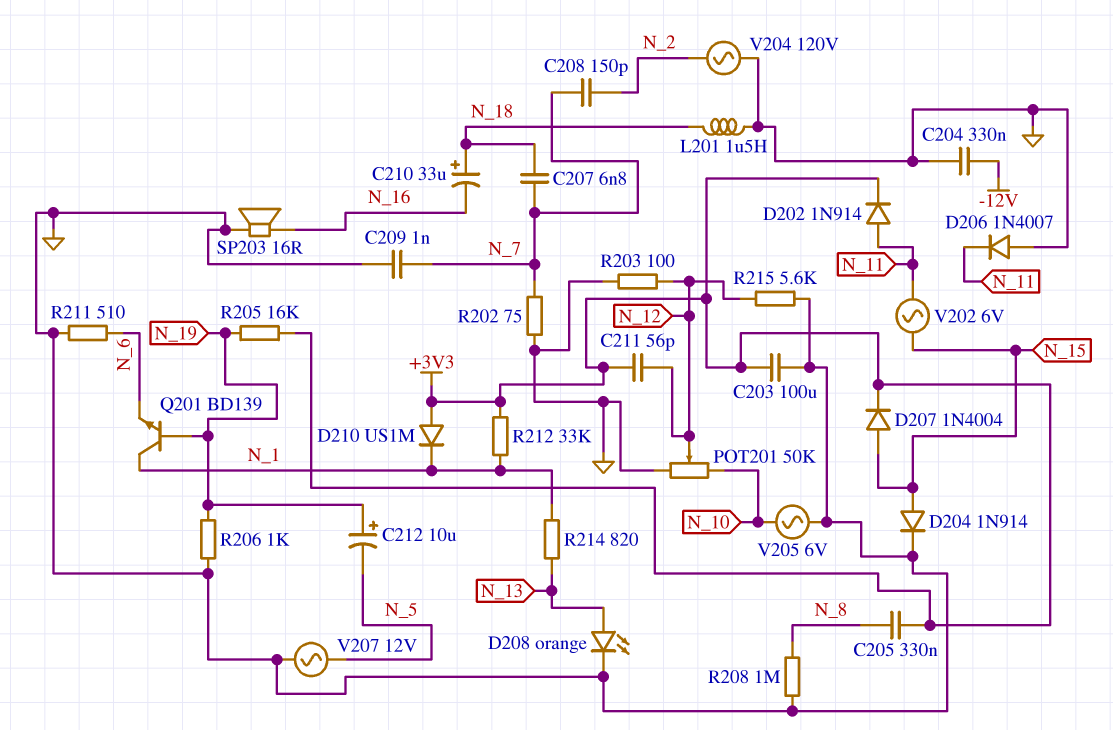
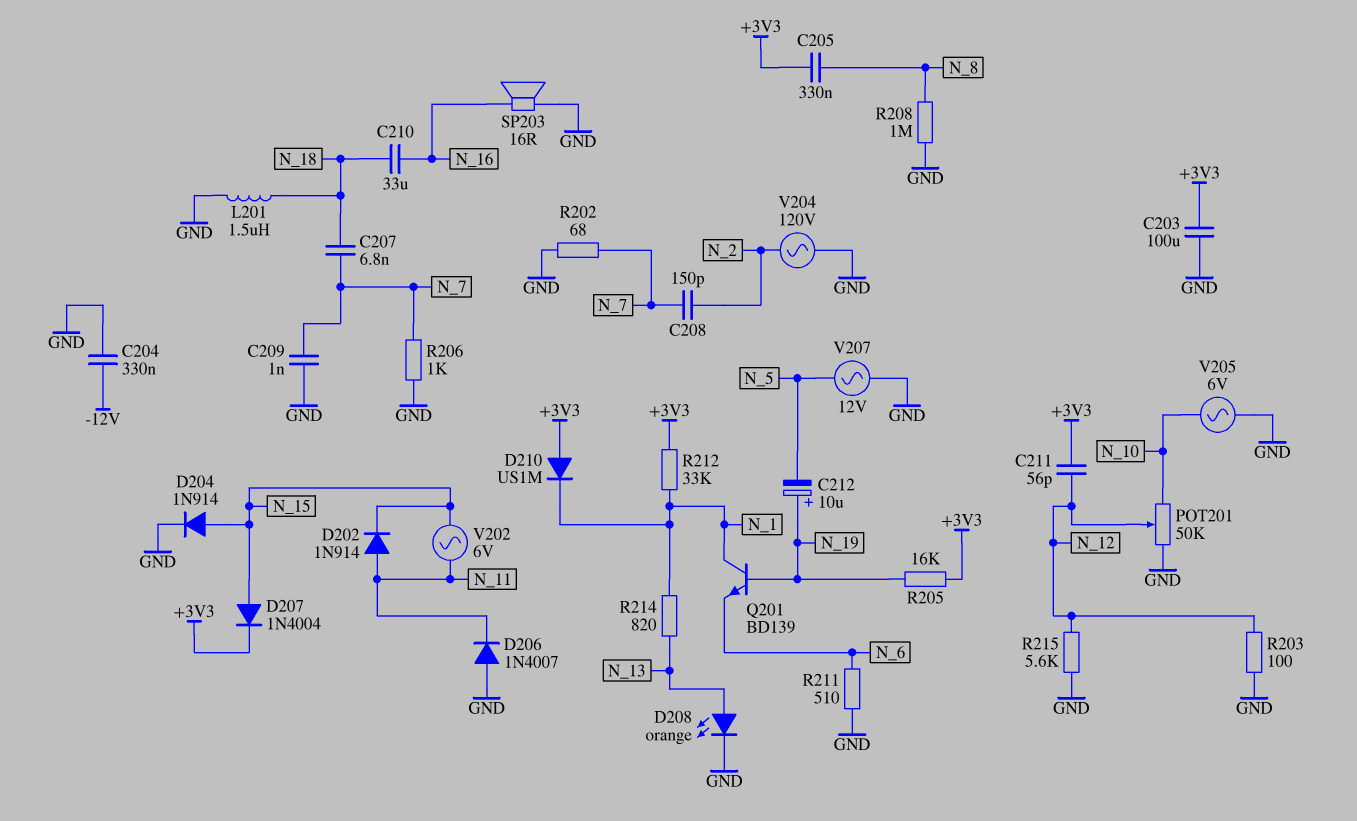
C210: 33uF (plus N_18, minus N_16) -> 33uF (N_16, N_18)
D202: diode 1N914 (A N_11, K +3V3) -> diode 1N914 (A N_11, K N_15)
R202: 75 (GND, N_7) -> 68 (GND, N_7)
R206: 1k (GND, N_19) -> 1k (GND, N_7)

